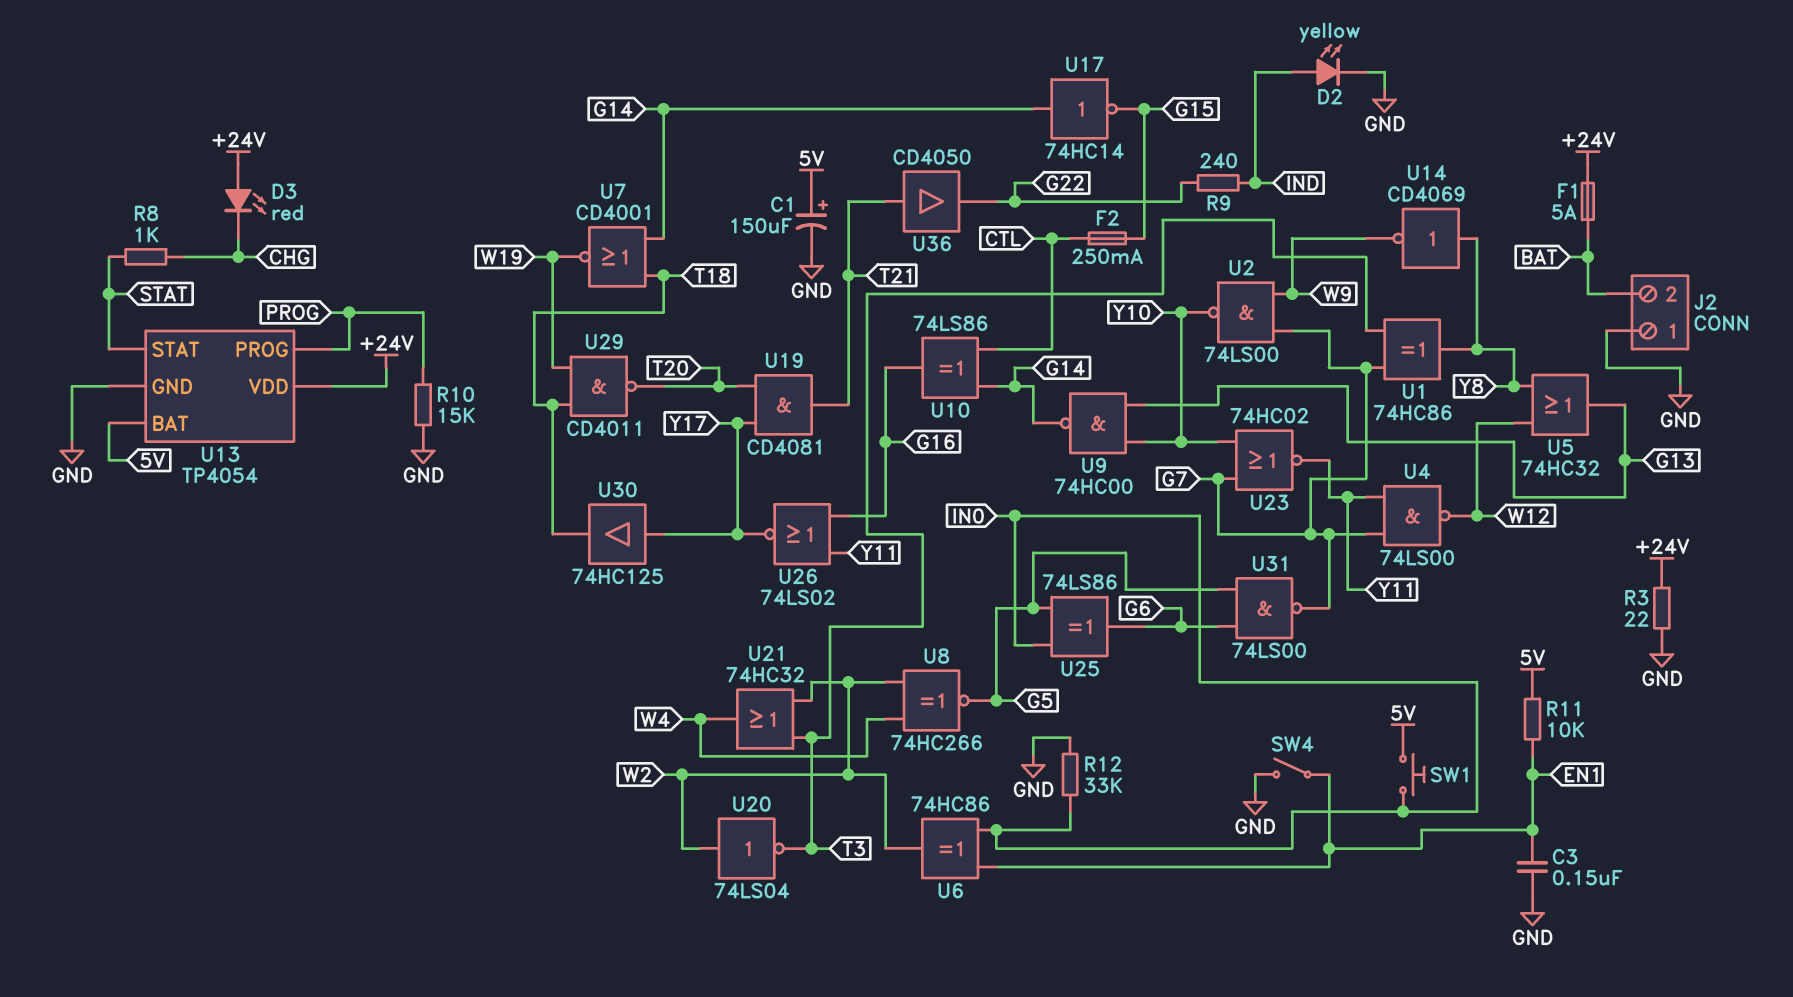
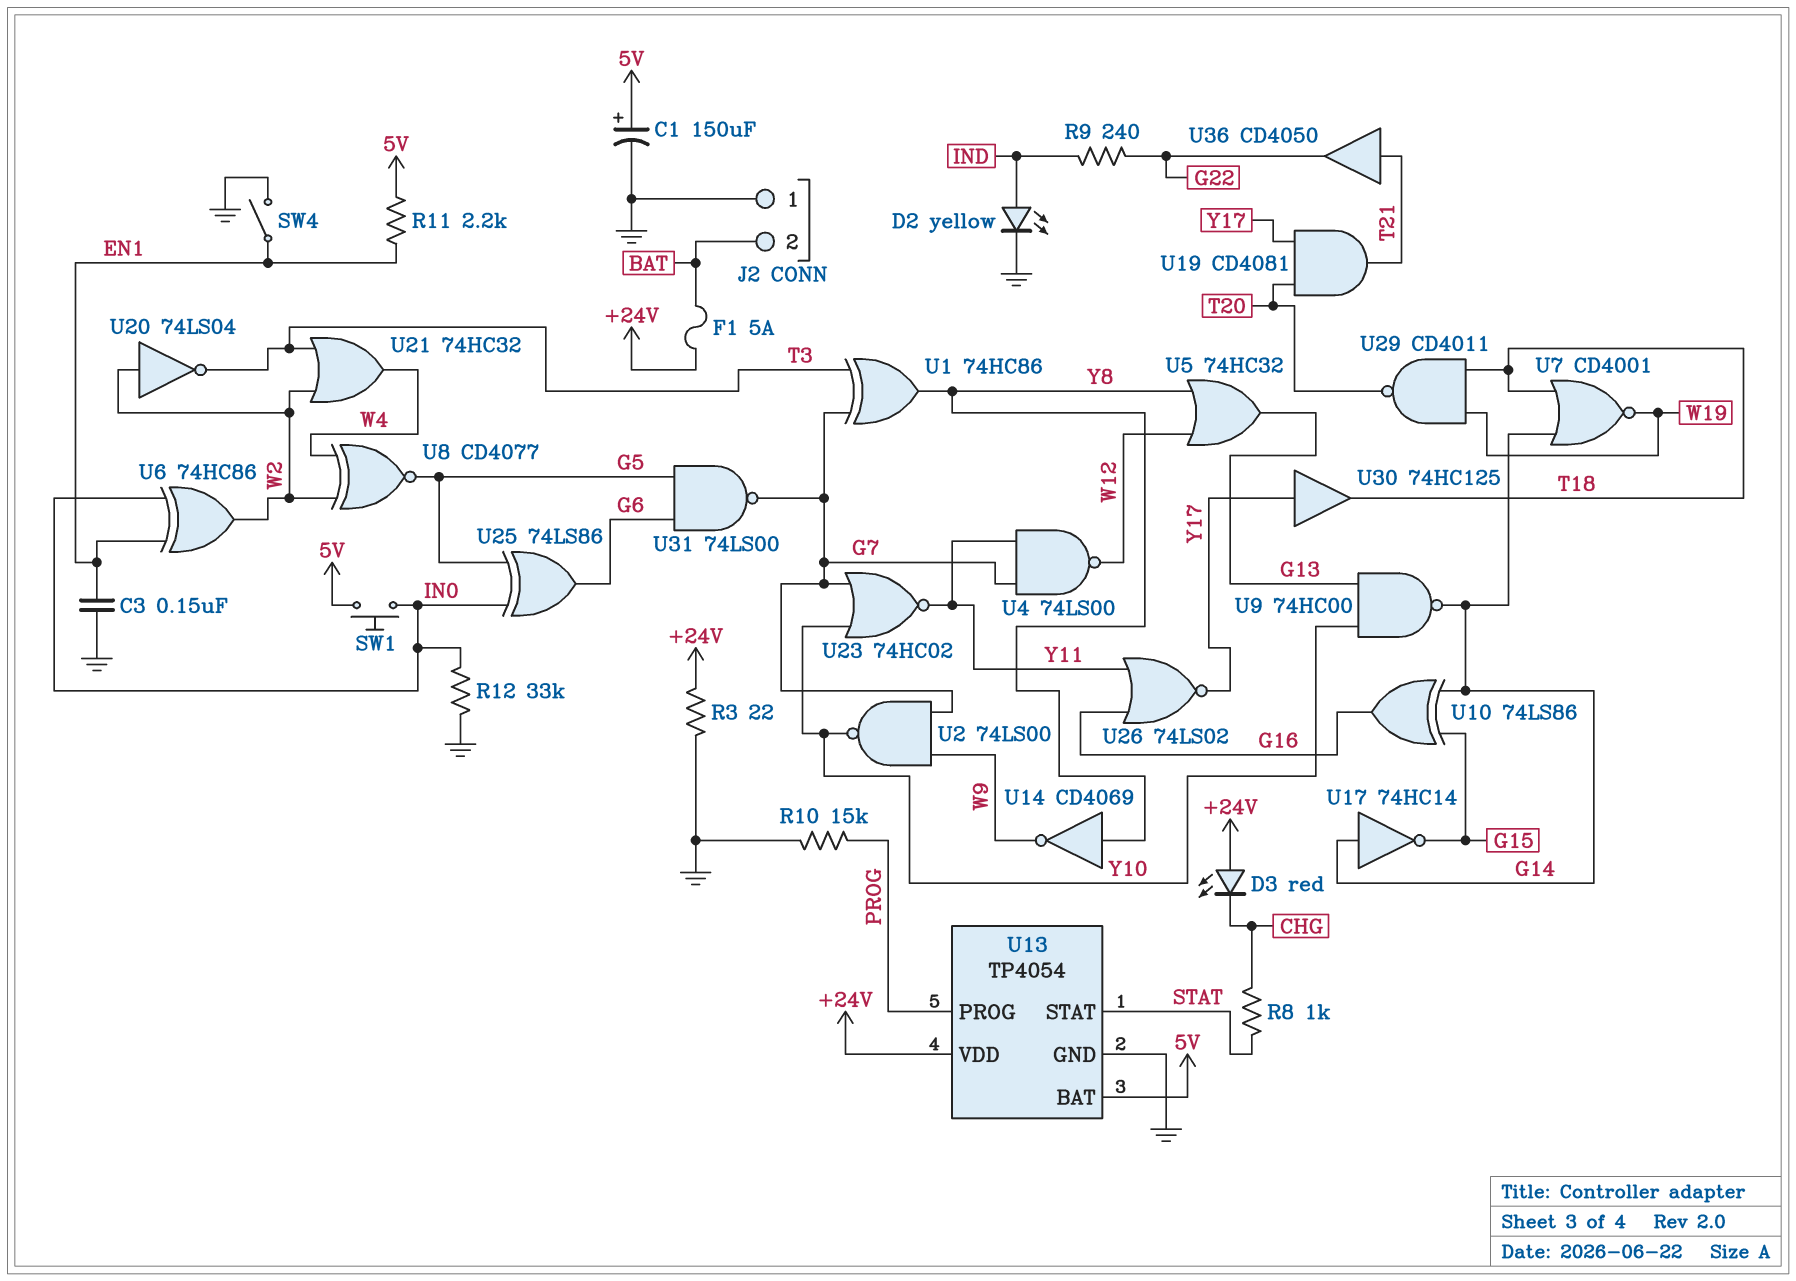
F2: 250mA (CTL, G15) -> none
R11: 10k (5V, EN1) -> 2.2k (5V, EN1)
U8: XNOR 74HC266 (in W2, in W4, out G5) -> XNOR CD4077 (in W2, in W4, out G5)
U10: XOR 74LS86 (in CTL, in G14, out G16) -> XOR 74LS86 (in G14, in G15, out G16)

